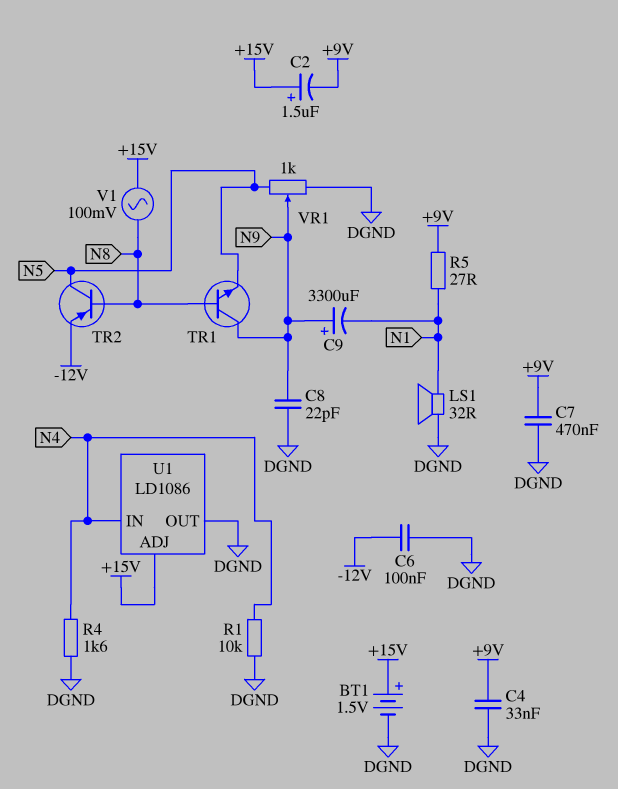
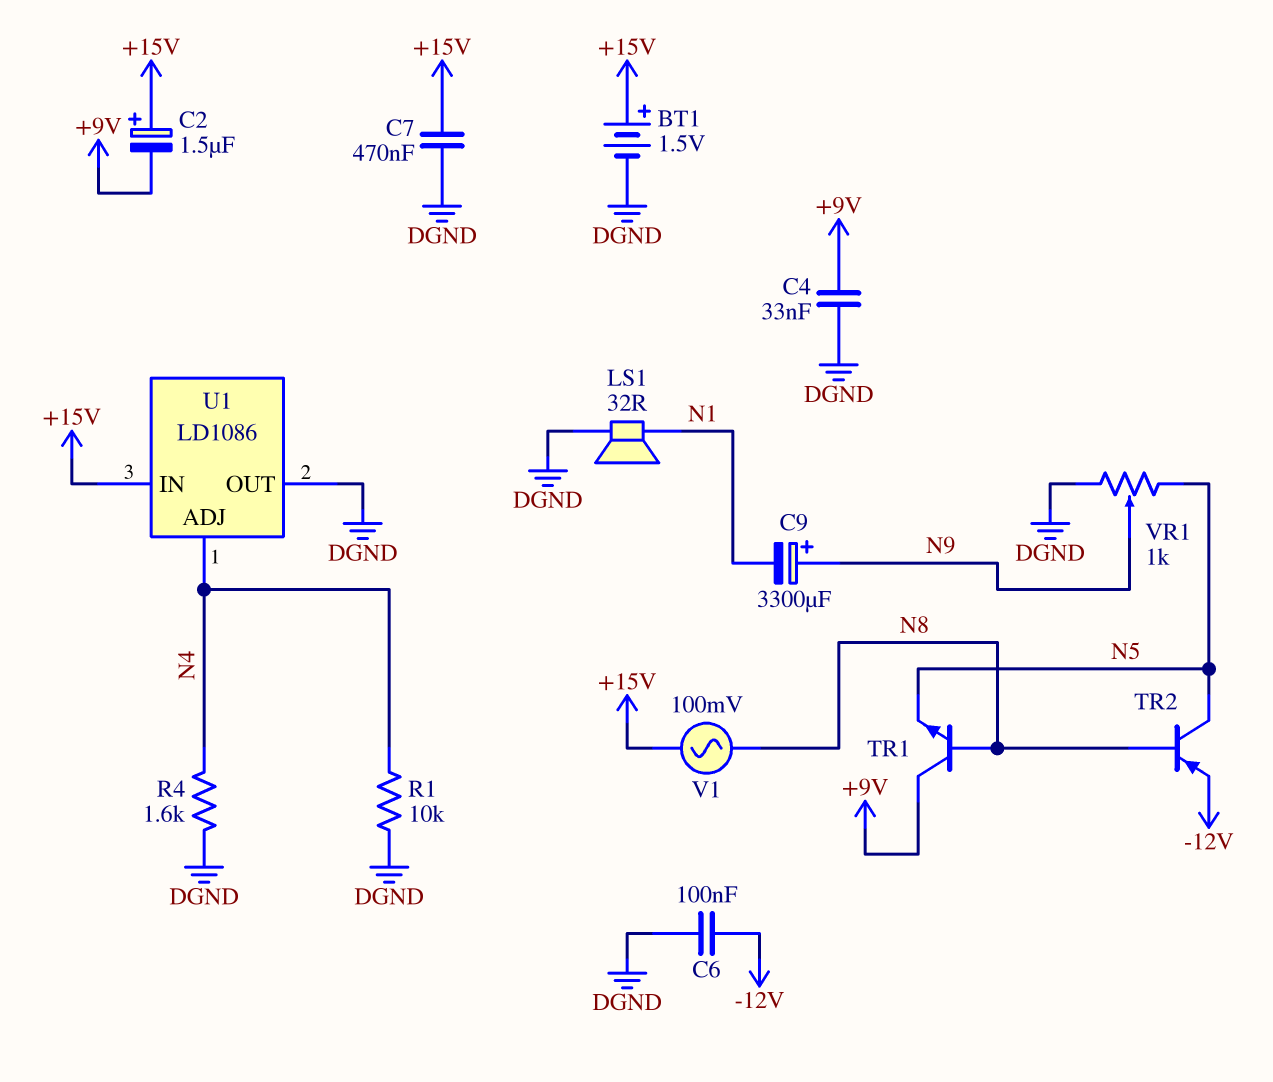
C7: 470nF (+9V, DGND) -> 470nF (+15V, DGND)
C8: 22pF (DGND, N9) -> none
R5: 27 (+9V, N1) -> none
TR1: NPN (B N8, C N9, E N5) -> NPN (B N8, C +9V, E N5)
U1 pin ADJ: +15V -> N4
U1 pin IN: N4 -> +15V

